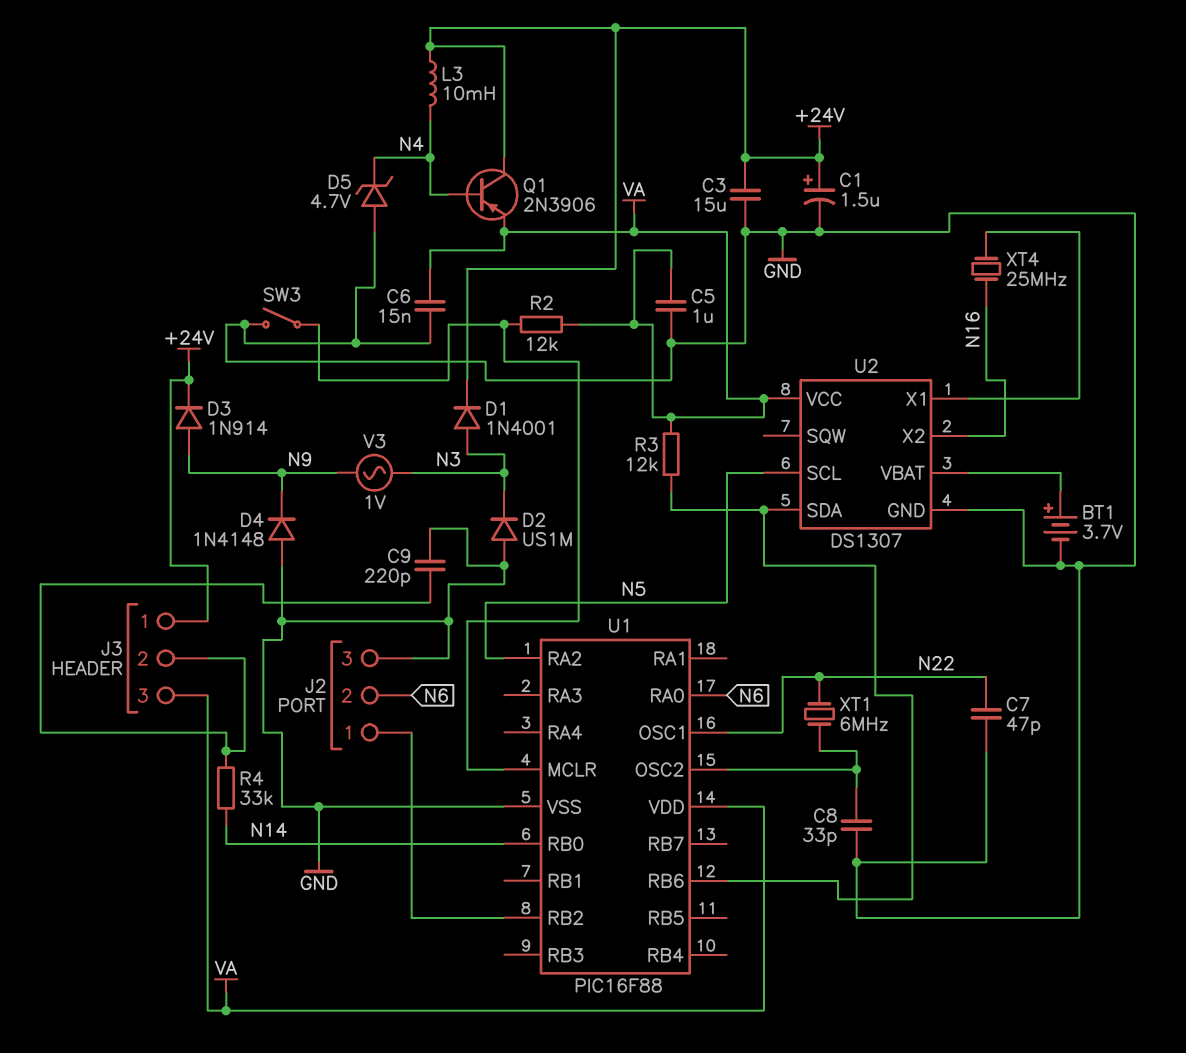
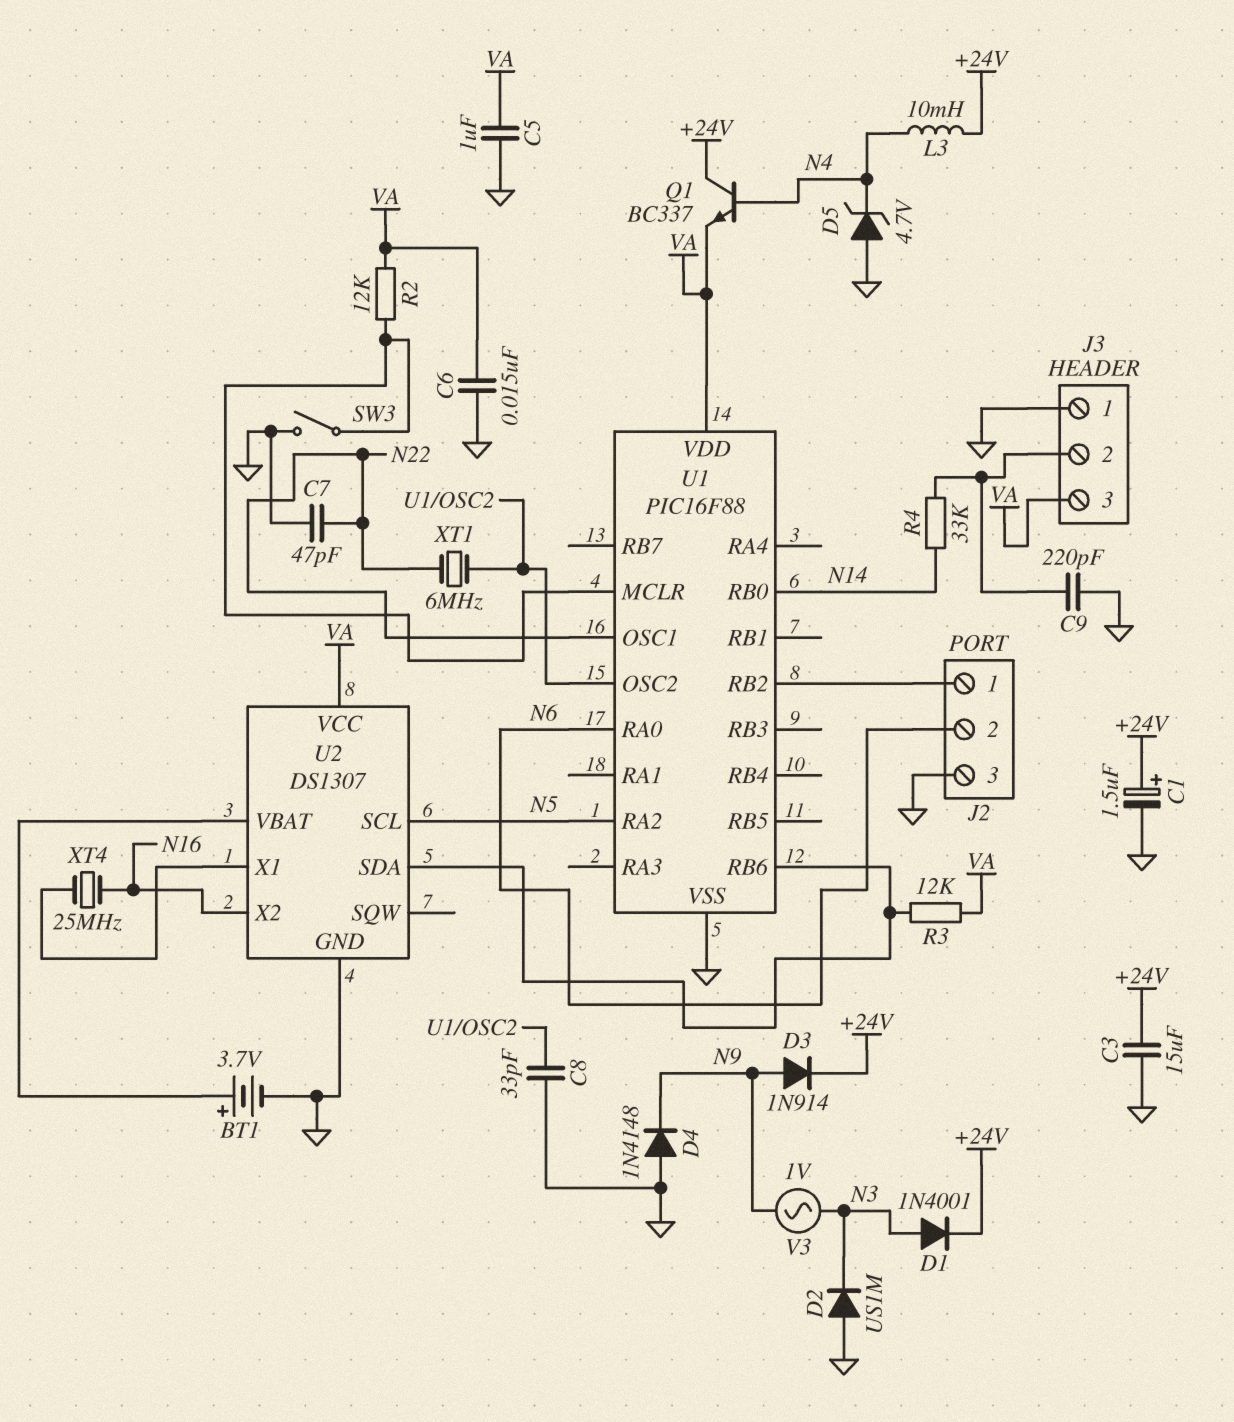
J3 pin 1: +24V -> GND
Q1: PNP 2N3906 (B N4, C +24V, E VA) -> NPN BC337 (B N4, C +24V, E VA)

